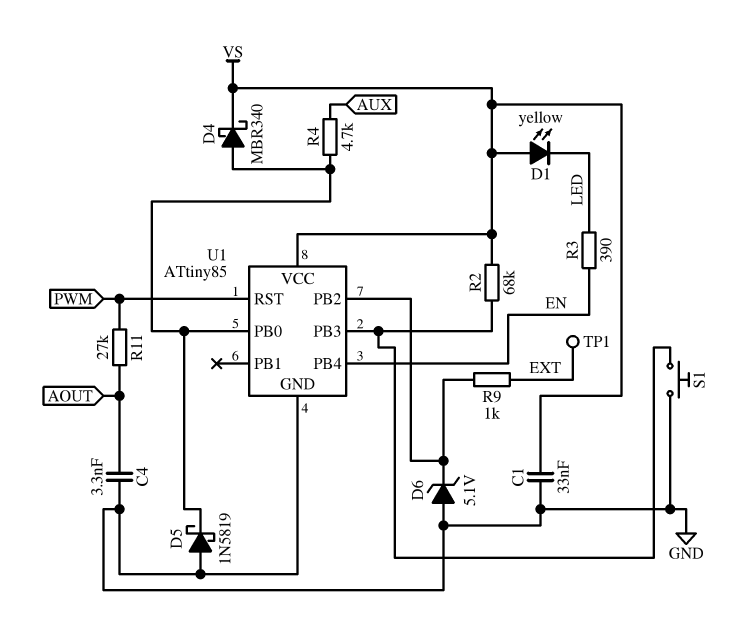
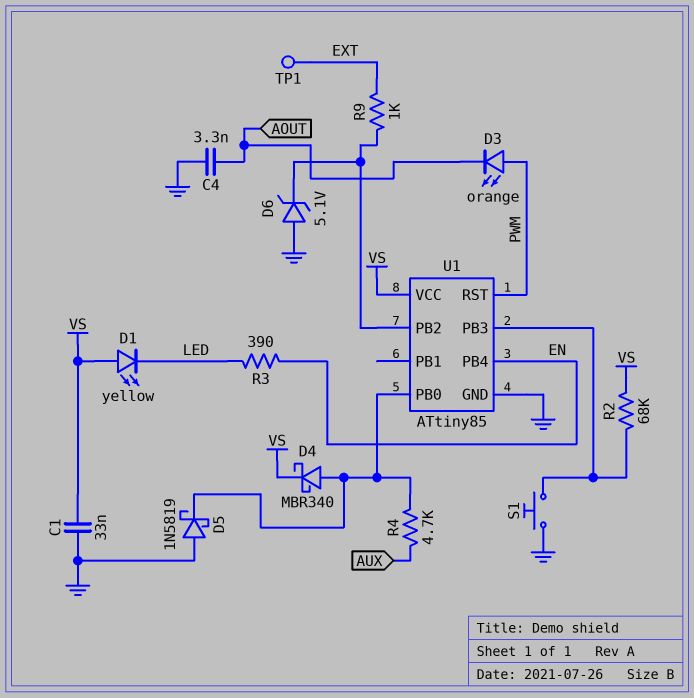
D3: none -> LED orange (A PWM, K AOUT)
R11: 27k (AOUT, PWM) -> none

